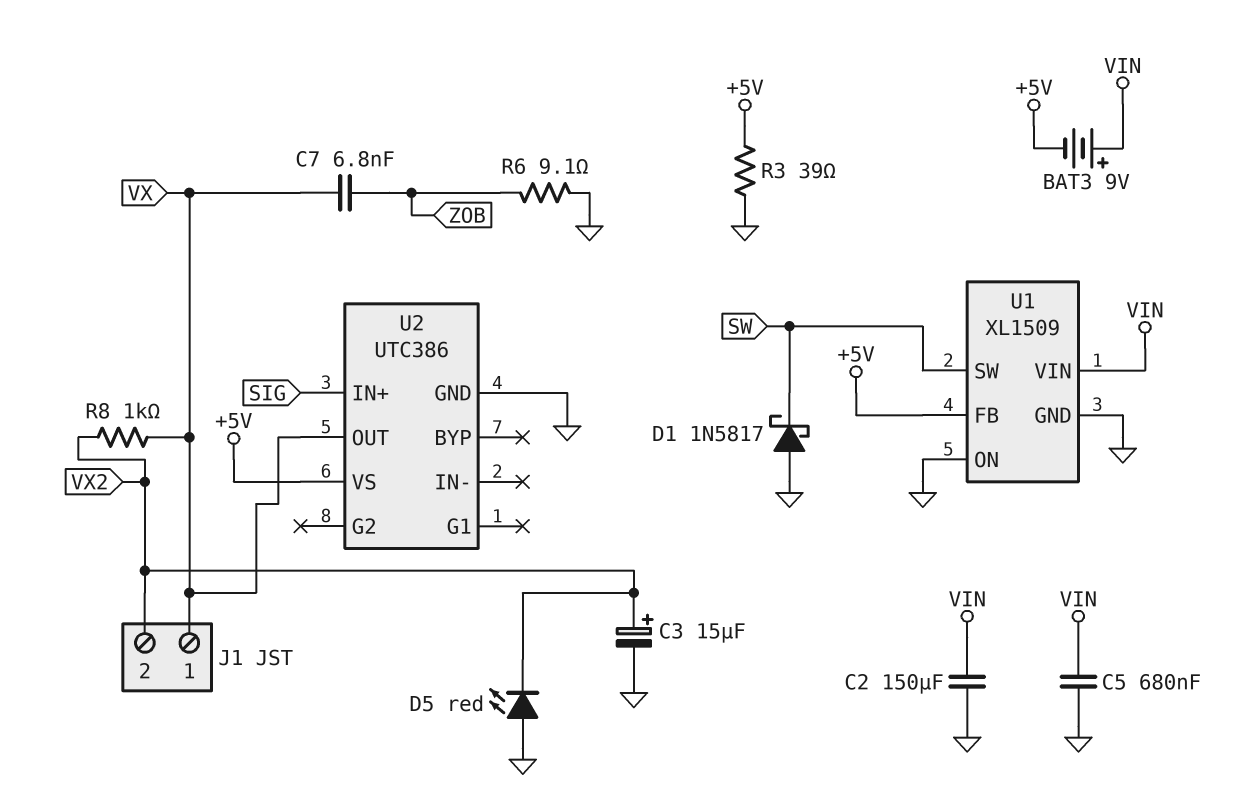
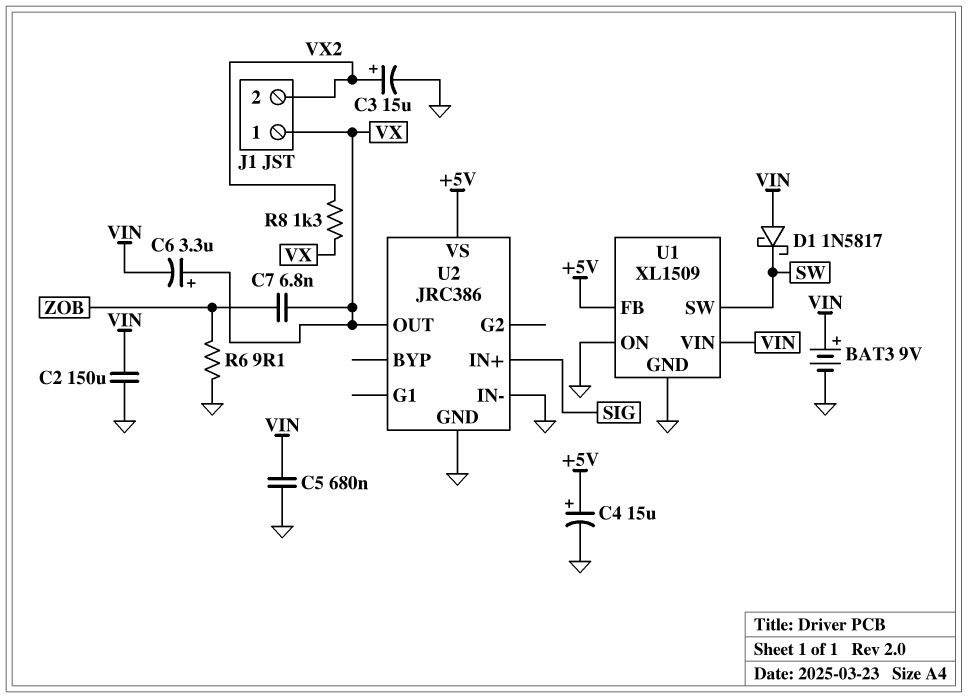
BAT3: 9V (plus VIN, minus +5V) -> 9V (plus VIN, minus GND)
C4: none -> 15uF (plus +5V, minus GND)
C6: none -> 3.3uF (plus VX, minus VIN)
D1: schottky 1N5817 (A GND, K SW) -> schottky 1N5817 (A VIN, K SW)
D5: LED red (A GND, K VX2) -> none
R3: 39 (+5V, GND) -> none
R8: 1k (VX, VX2) -> 1.3k (VX, VX2)
U2: UTC386 -> JRC386
U2 pin IN-: none -> GND

